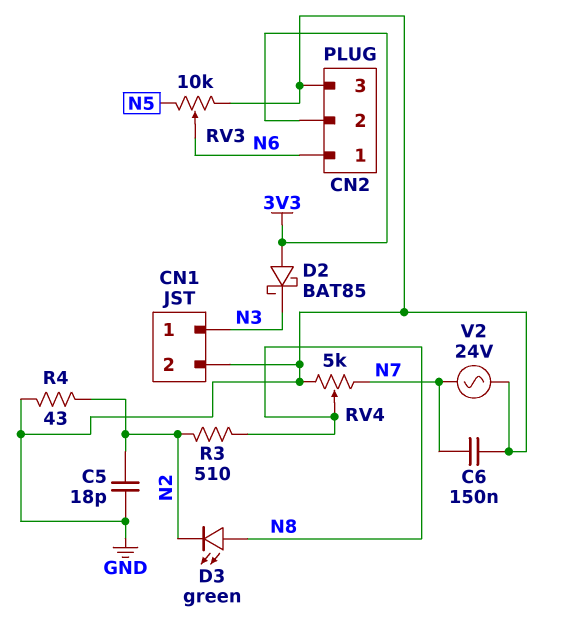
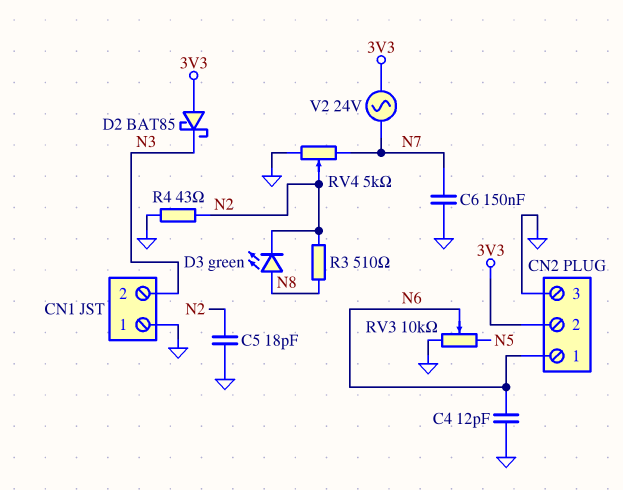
C4: none -> 12pF (GND, N6)
CN1 pin 1: N3 -> GND
CN1 pin 2: GND -> N3
RV4: 5k (GND, N7, wiper N8) -> 5k (GND, N7, wiper N2)
V2: AC 24V (GND, N7) -> AC 24V (3V3, N7)

